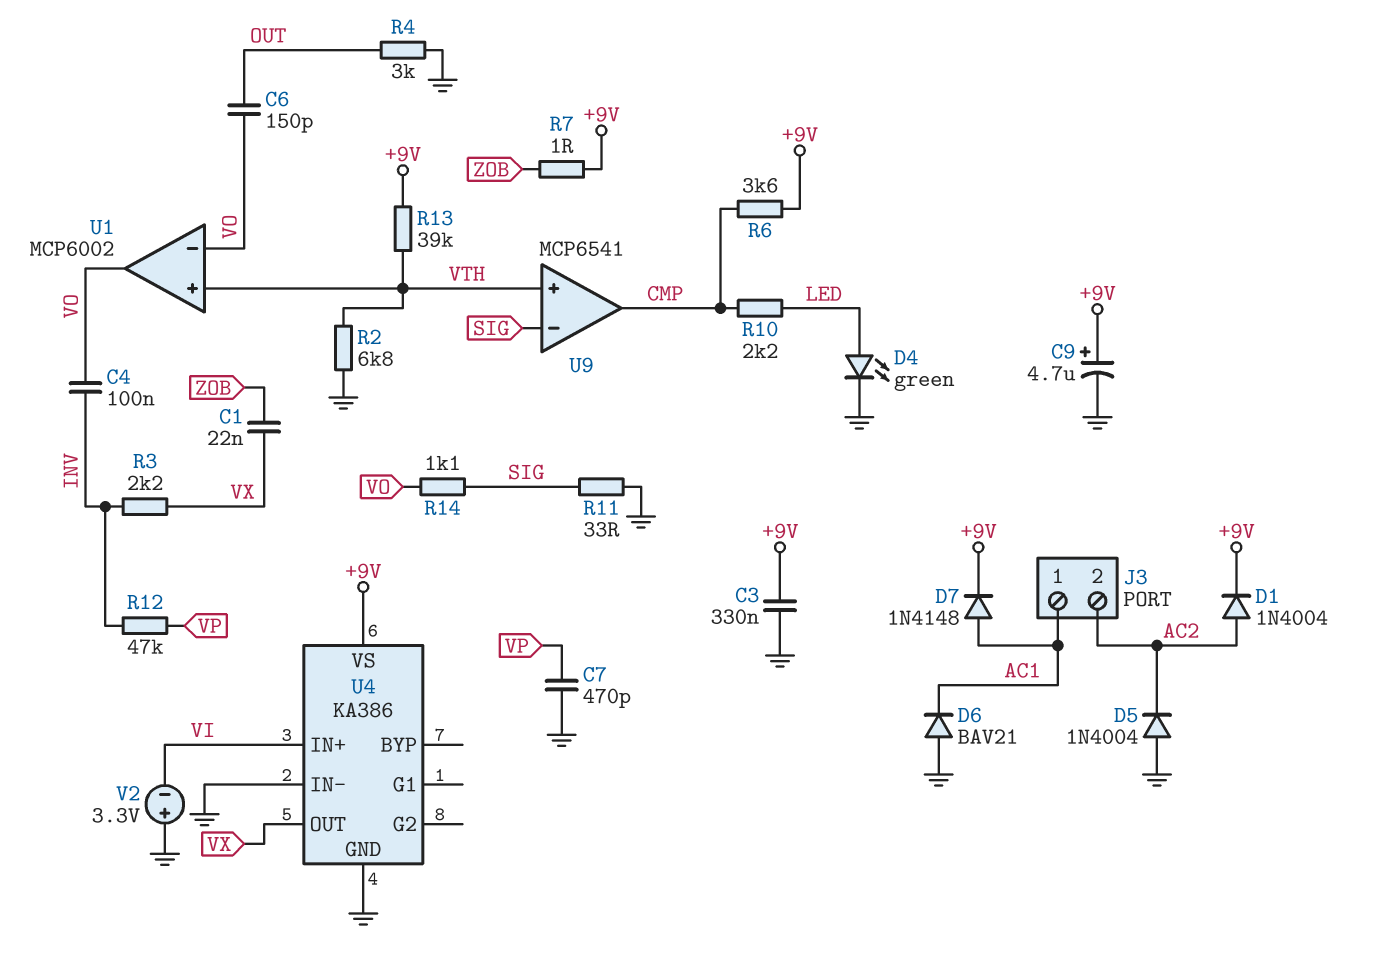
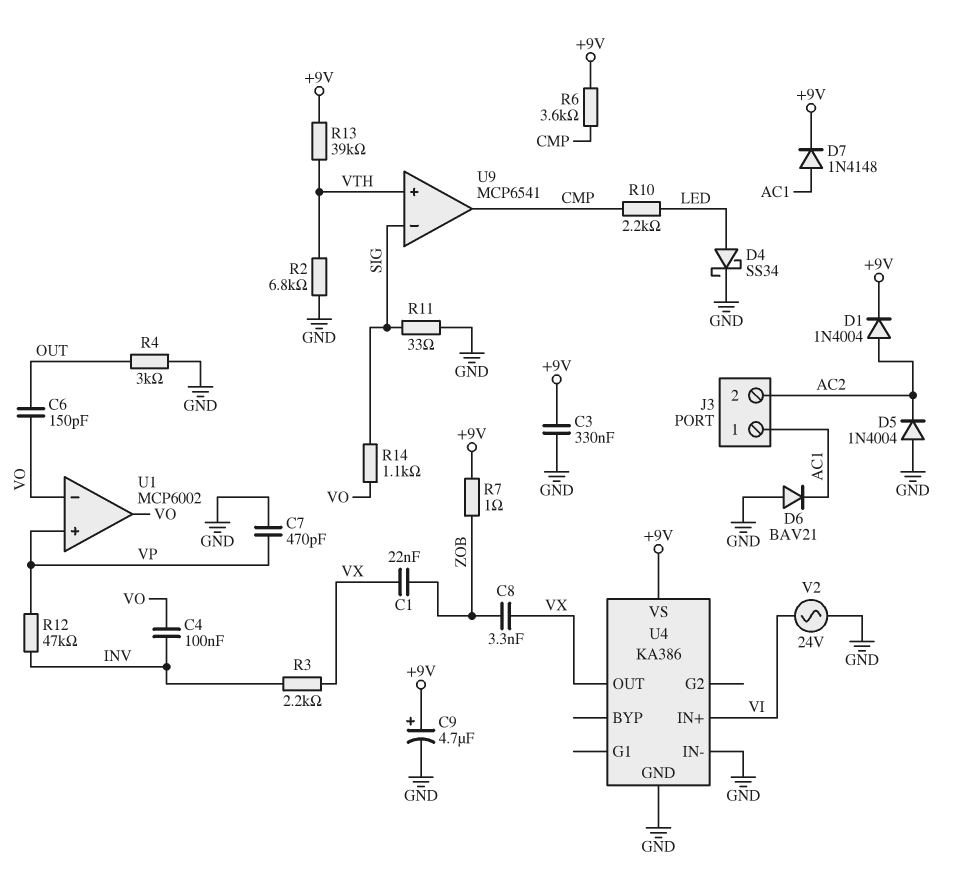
C8: none -> 3.3nF (VX, ZOB)
D4: LED green (A LED, K GND) -> schottky SS34 (A LED, K GND)
U1 pin in+: VTH -> VP
V2: 3.3V (plus GND, minus VI) -> AC 24V (GND, VI)

